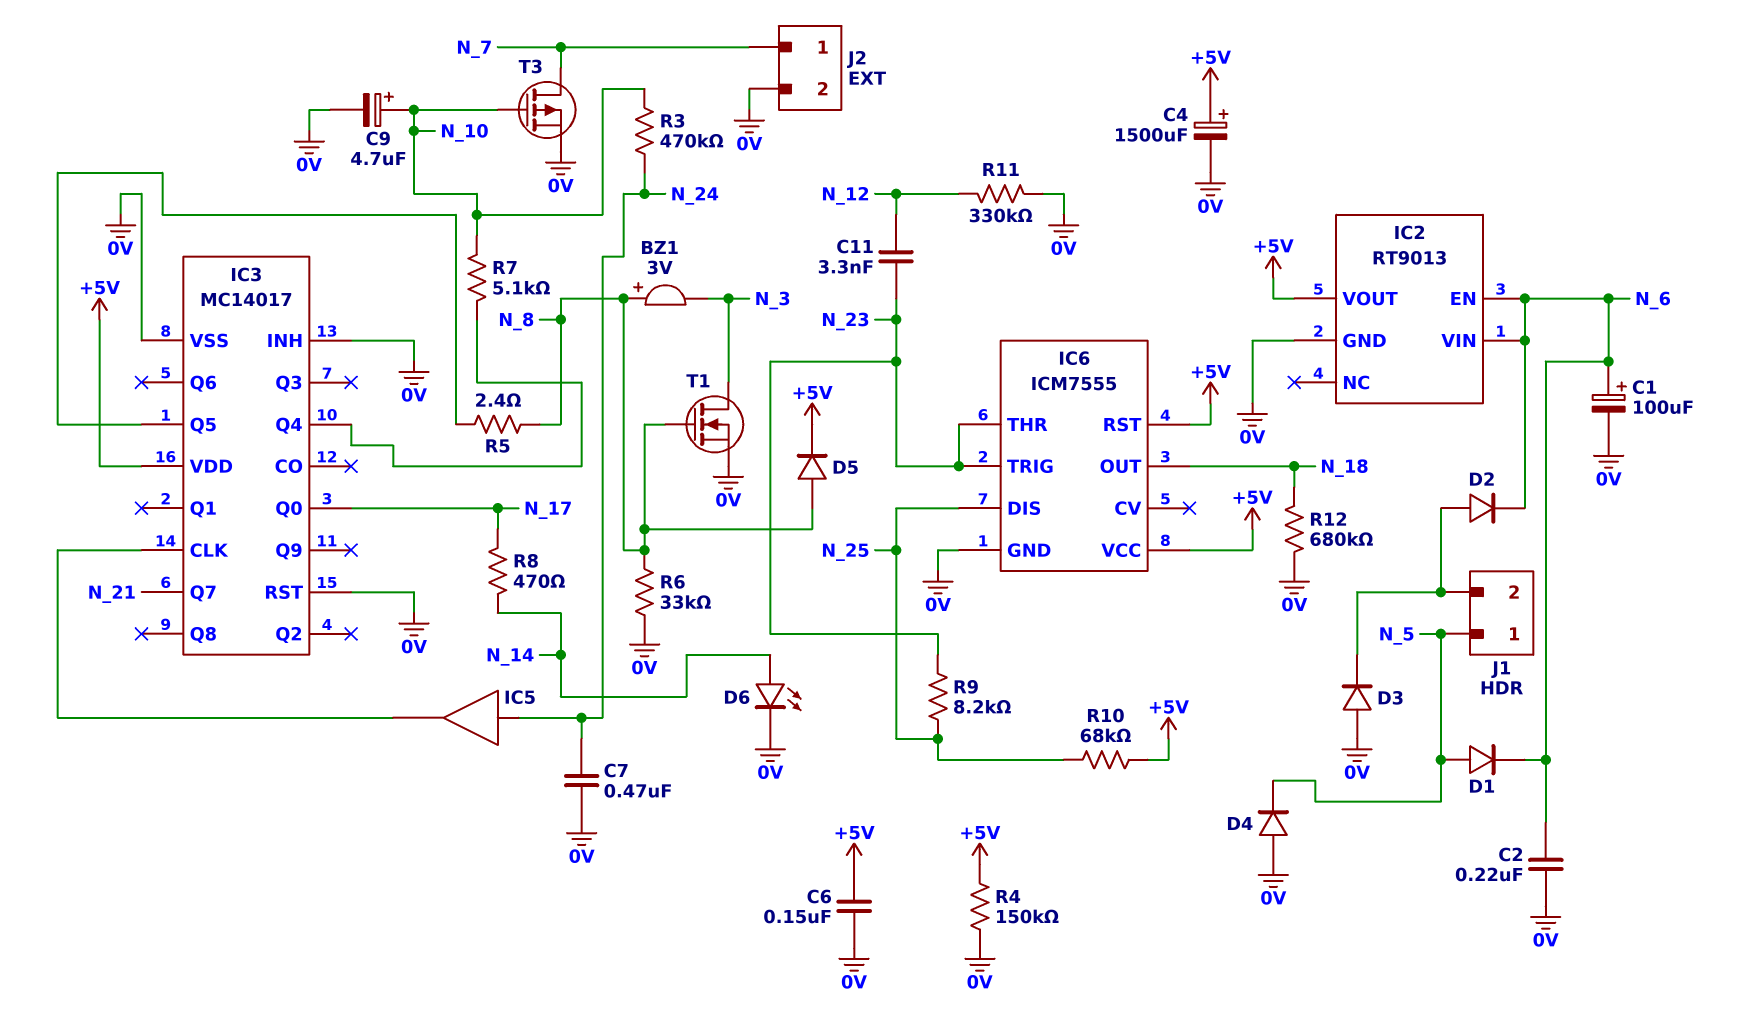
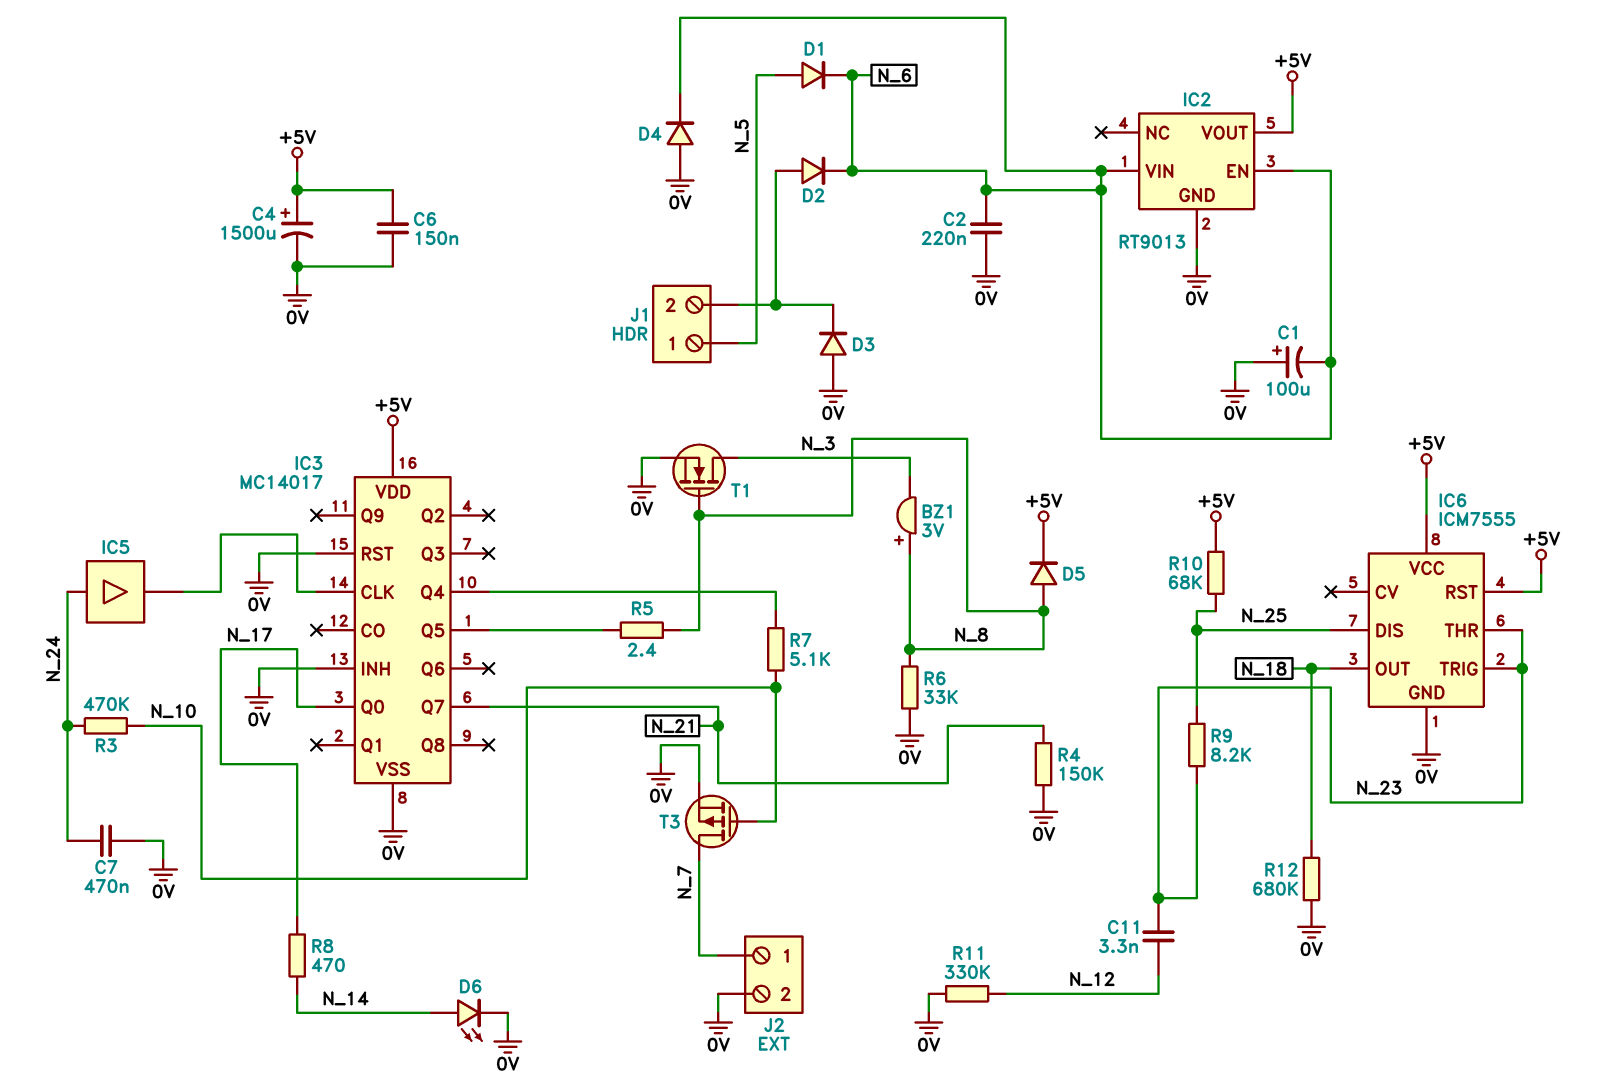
C1: 100uF (plus N_6, minus 0V) -> 100uF (plus 0V, minus N_6)
C9: 4.7uF (plus N_10, minus 0V) -> none
D4: diode (A 0V, K N_5) -> diode (A 0V, K N_6)
R4: 150k (+5V, 0V) -> 150k (0V, N_21)

